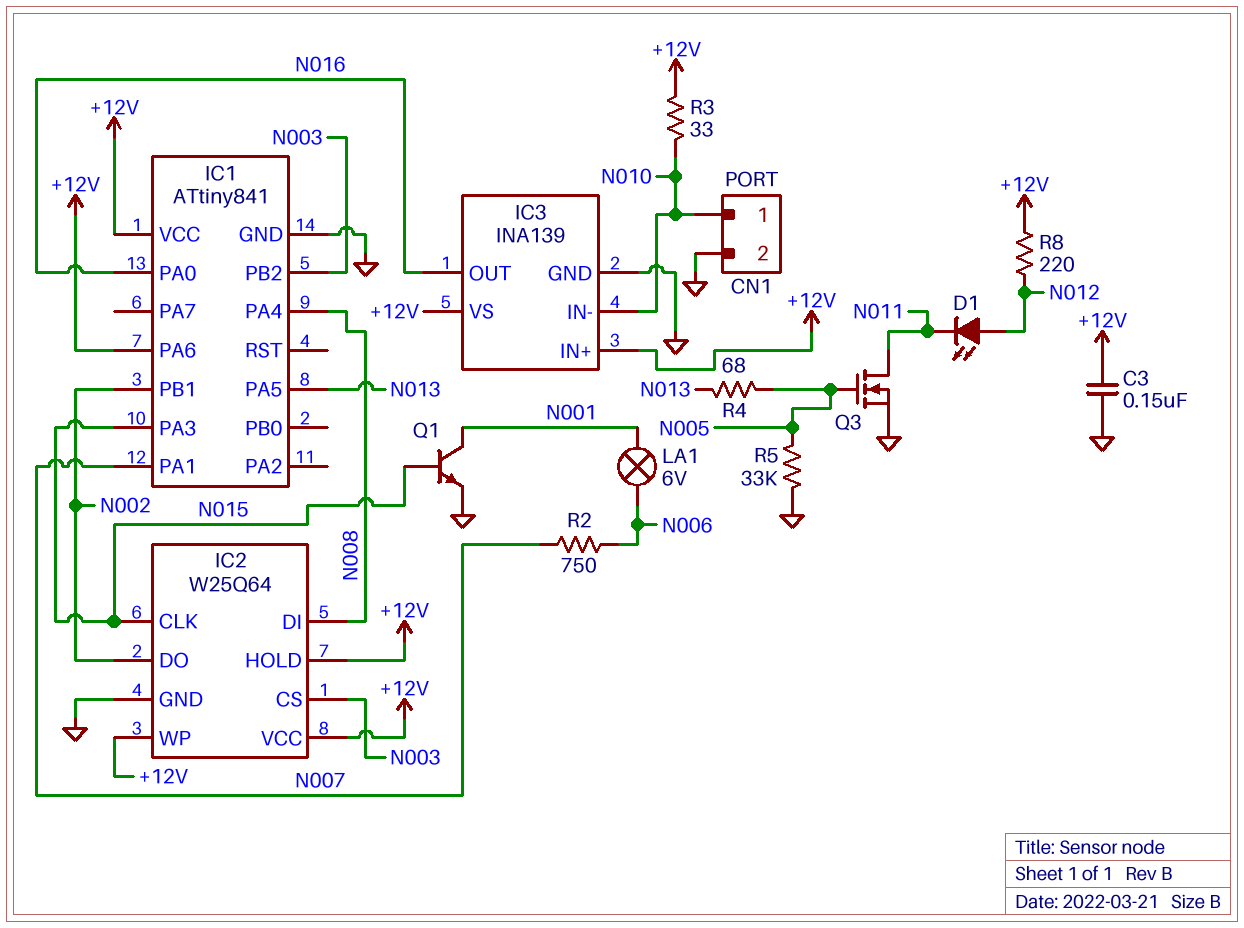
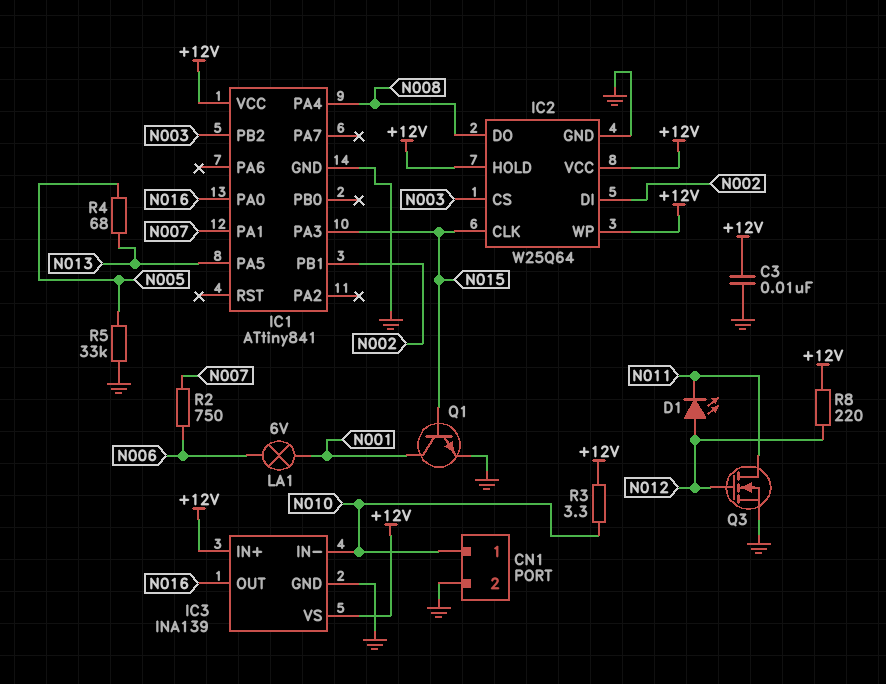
C3: 150nF (+12V, GND) -> 10nF (+12V, GND)
IC1 pin PA6: +12V -> none
IC2 pin DI: N008 -> N002
IC2 pin DO: N002 -> N008
Q3: NMOS (G N005, D N011, S GND) -> NMOS (G N012, D N011, S GND)
R3: 33 (+12V, N010) -> 3.3 (+12V, N010)

